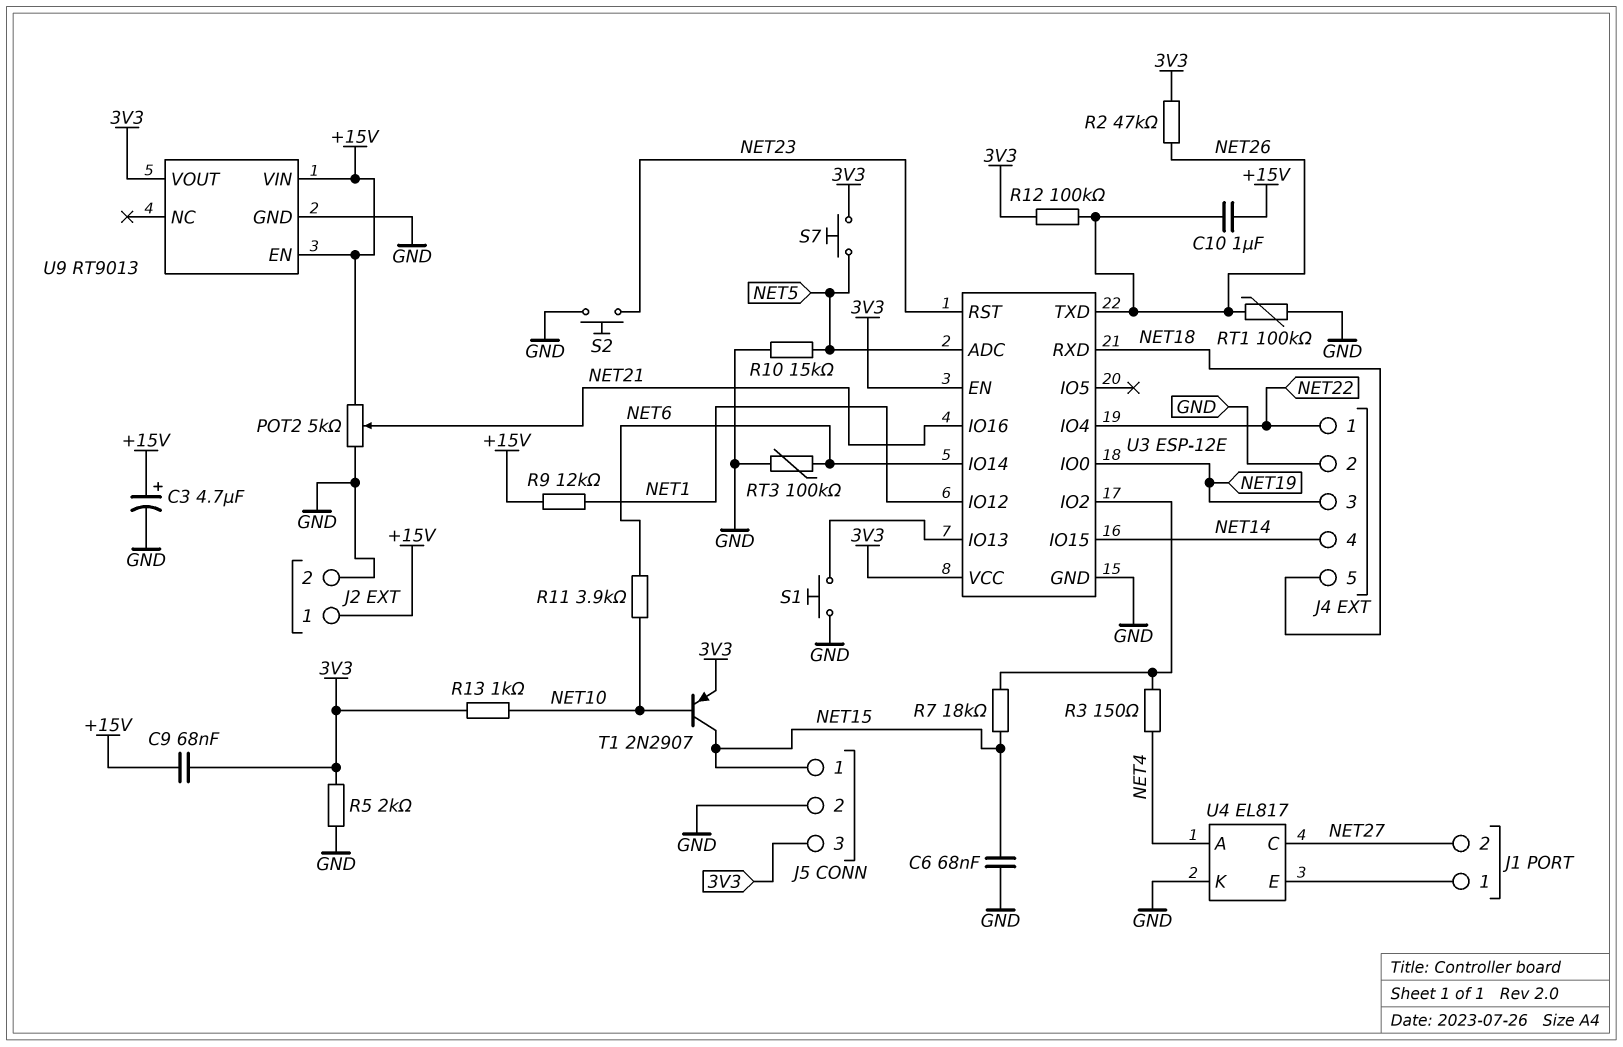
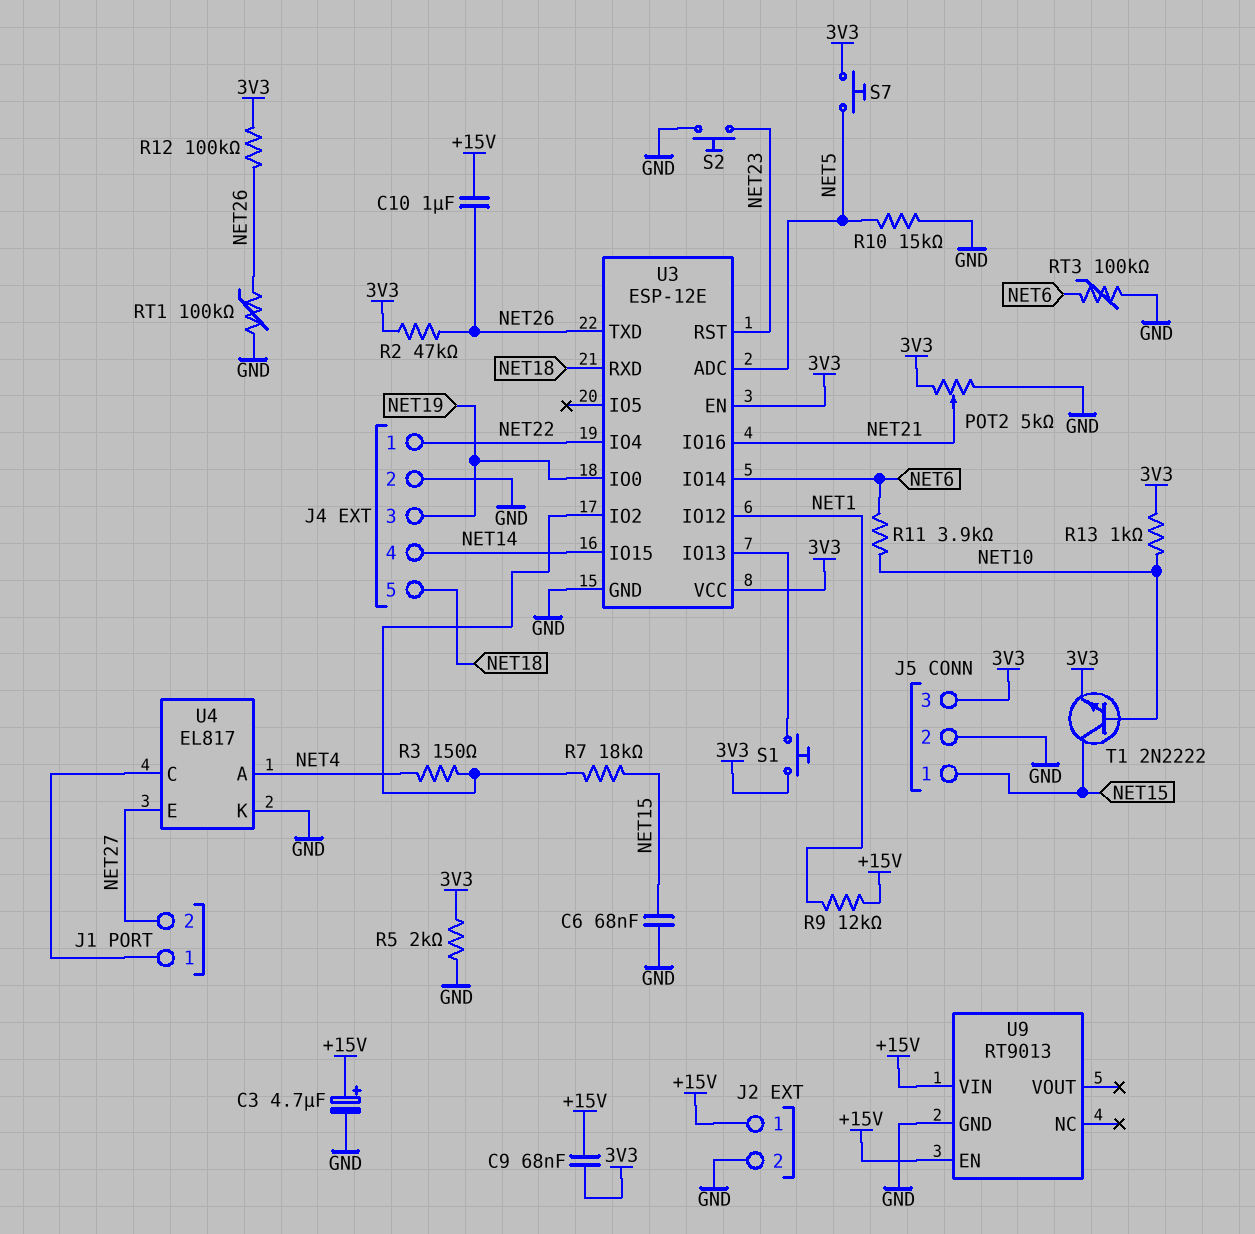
POT2: 5k (+15V, GND, wiper NET21) -> 5k (3V3, GND, wiper NET21)
S1: button (GND, U3/IO13) -> button (3V3, U3/IO13)
T1: PNP 2N2907 (B NET10, C NET15, E 3V3) -> NPN 2N2222 (B NET10, C NET15, E 3V3)
U4 pin C: NET27 -> J1/1
U4 pin E: J1/1 -> NET27
U9 pin VOUT: 3V3 -> none

